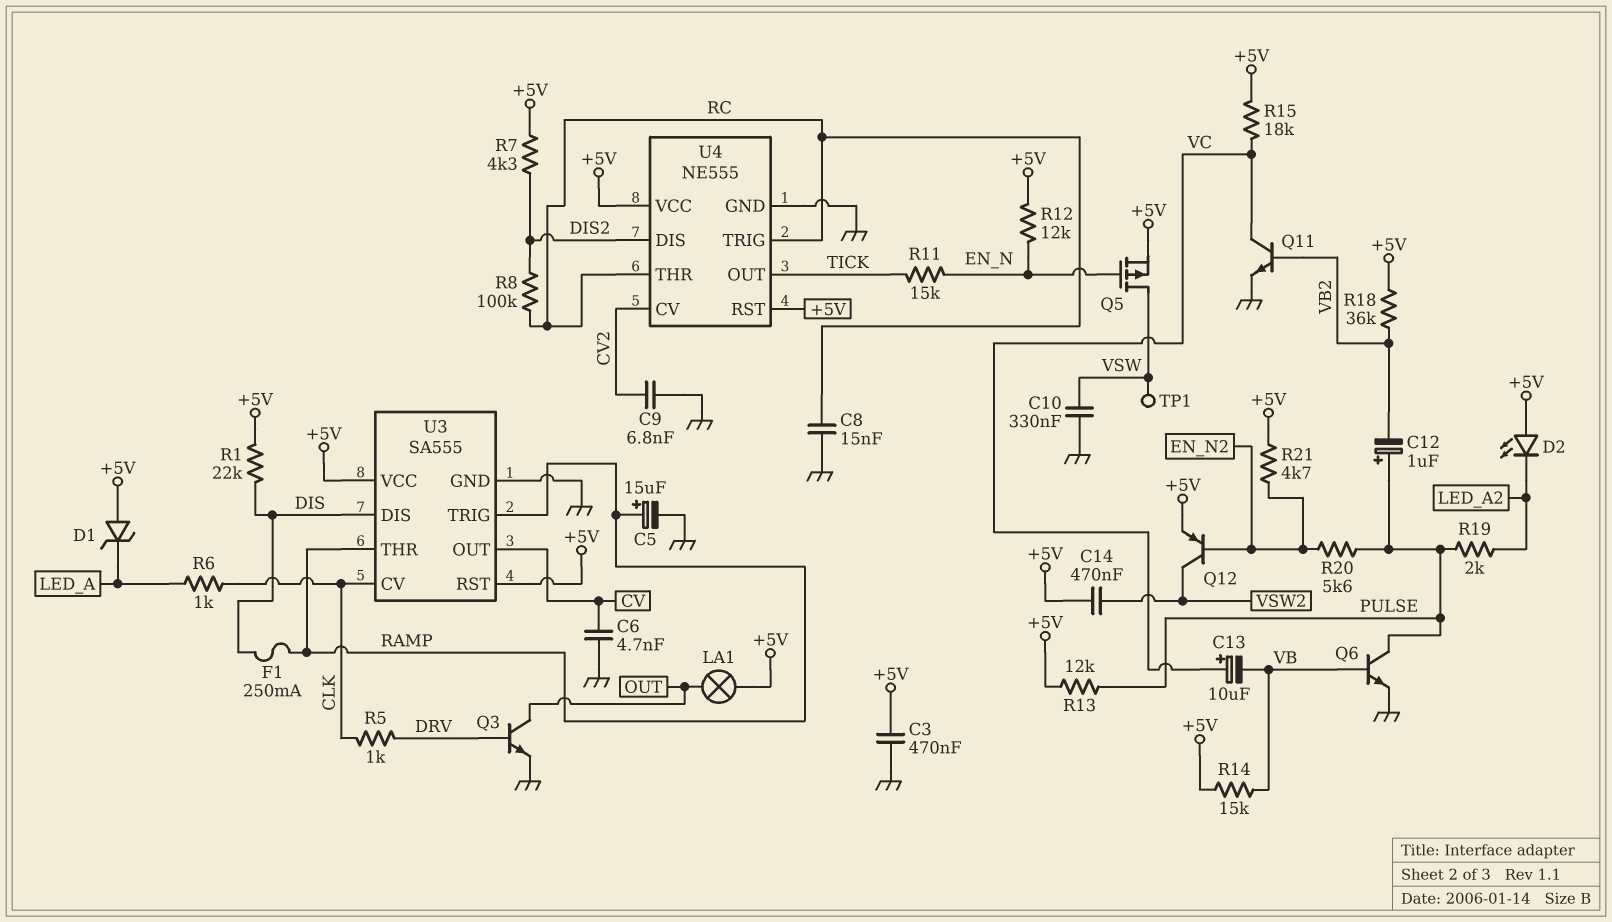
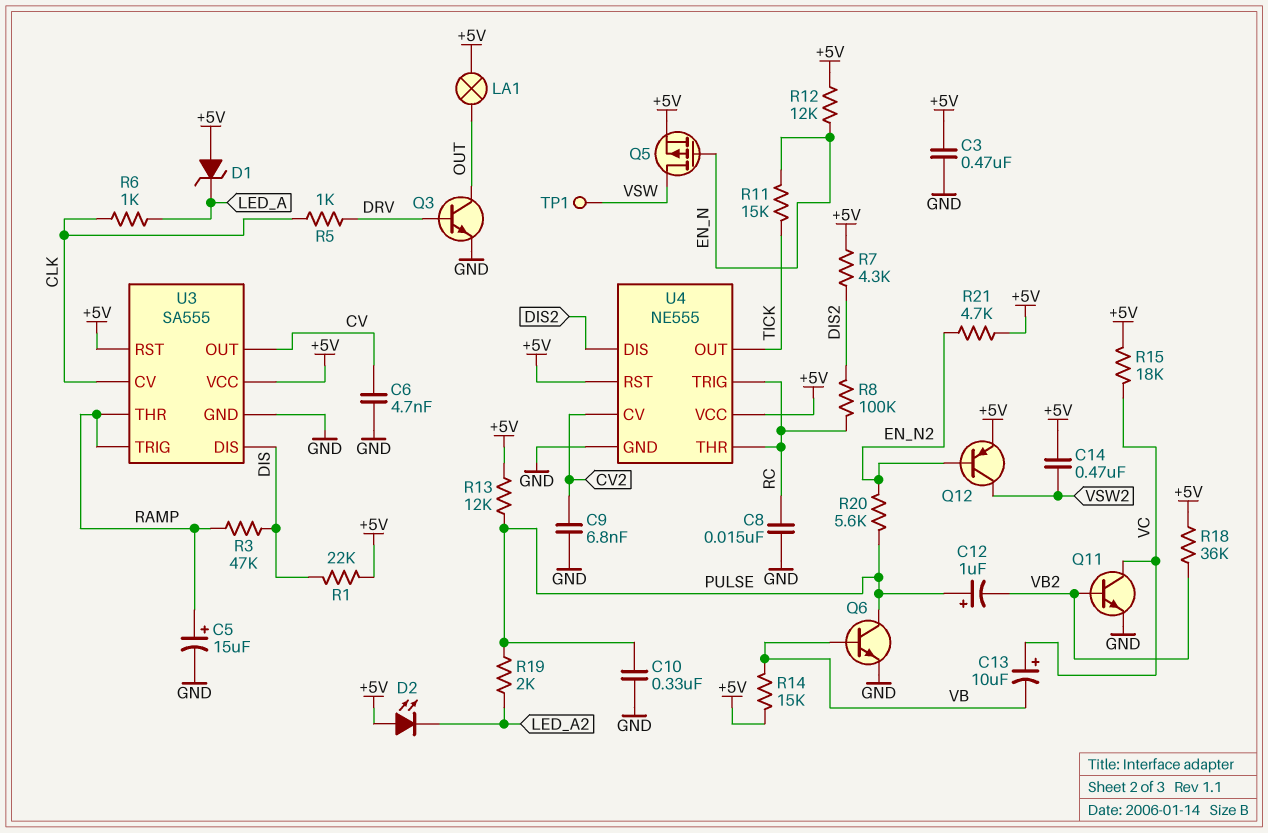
C10: 330nF (GND, VSW) -> 330nF (GND, PULSE)
F1: 250mA (DIS, RAMP) -> none
R3: none -> 47k (DIS, RAMP)

